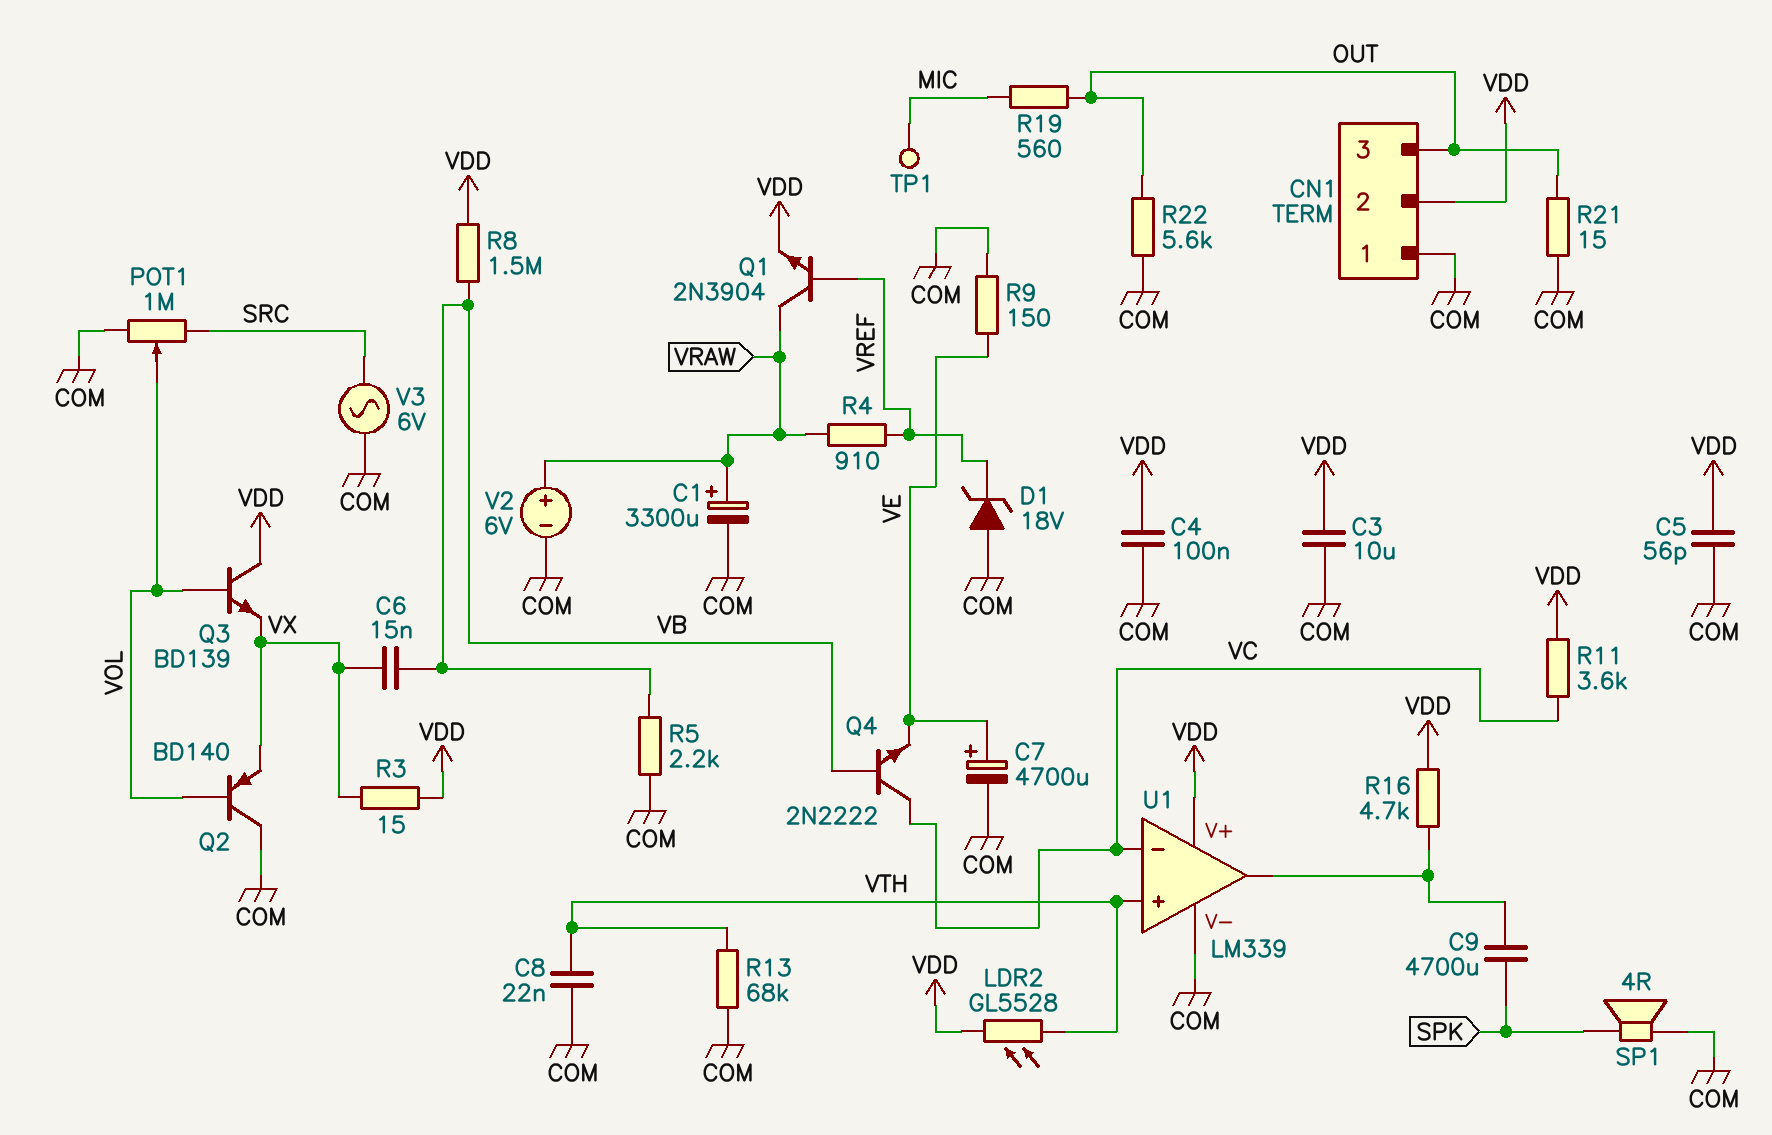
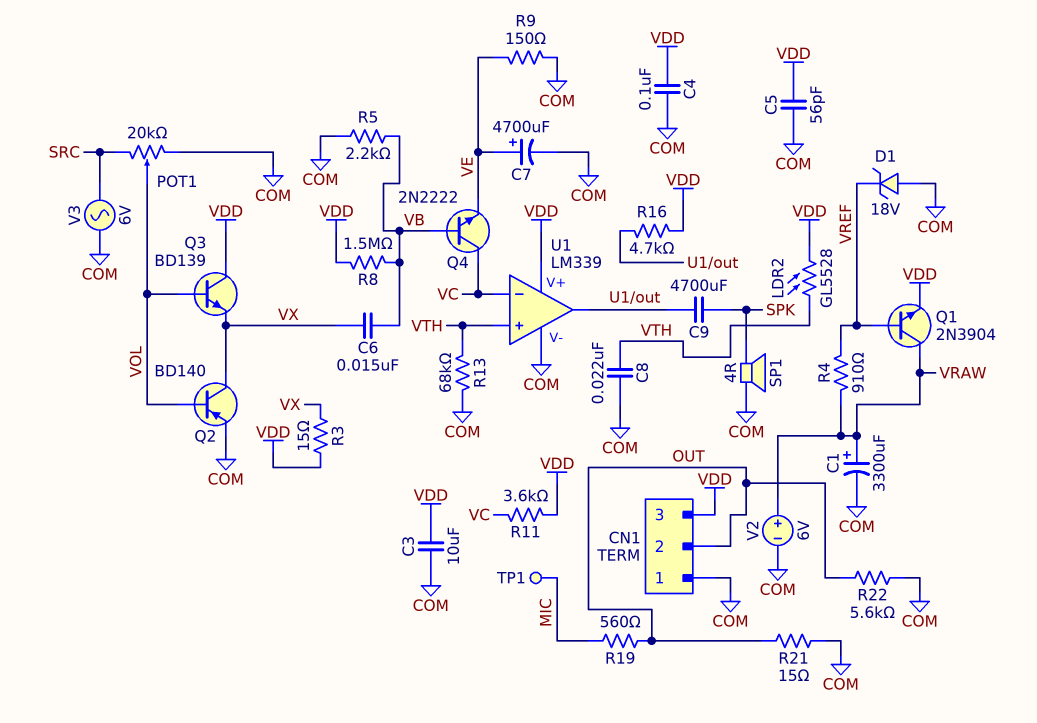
CN1 pin 2: VDD -> OUT
CN1 pin 3: OUT -> VDD
POT1: 1M (COM, SRC, wiper VOL) -> 20k (COM, SRC, wiper VOL)
Q2: PNP BD140 (B VOL, C COM, E VX) -> PNP BD140 (B VOL, C VX, E COM)

